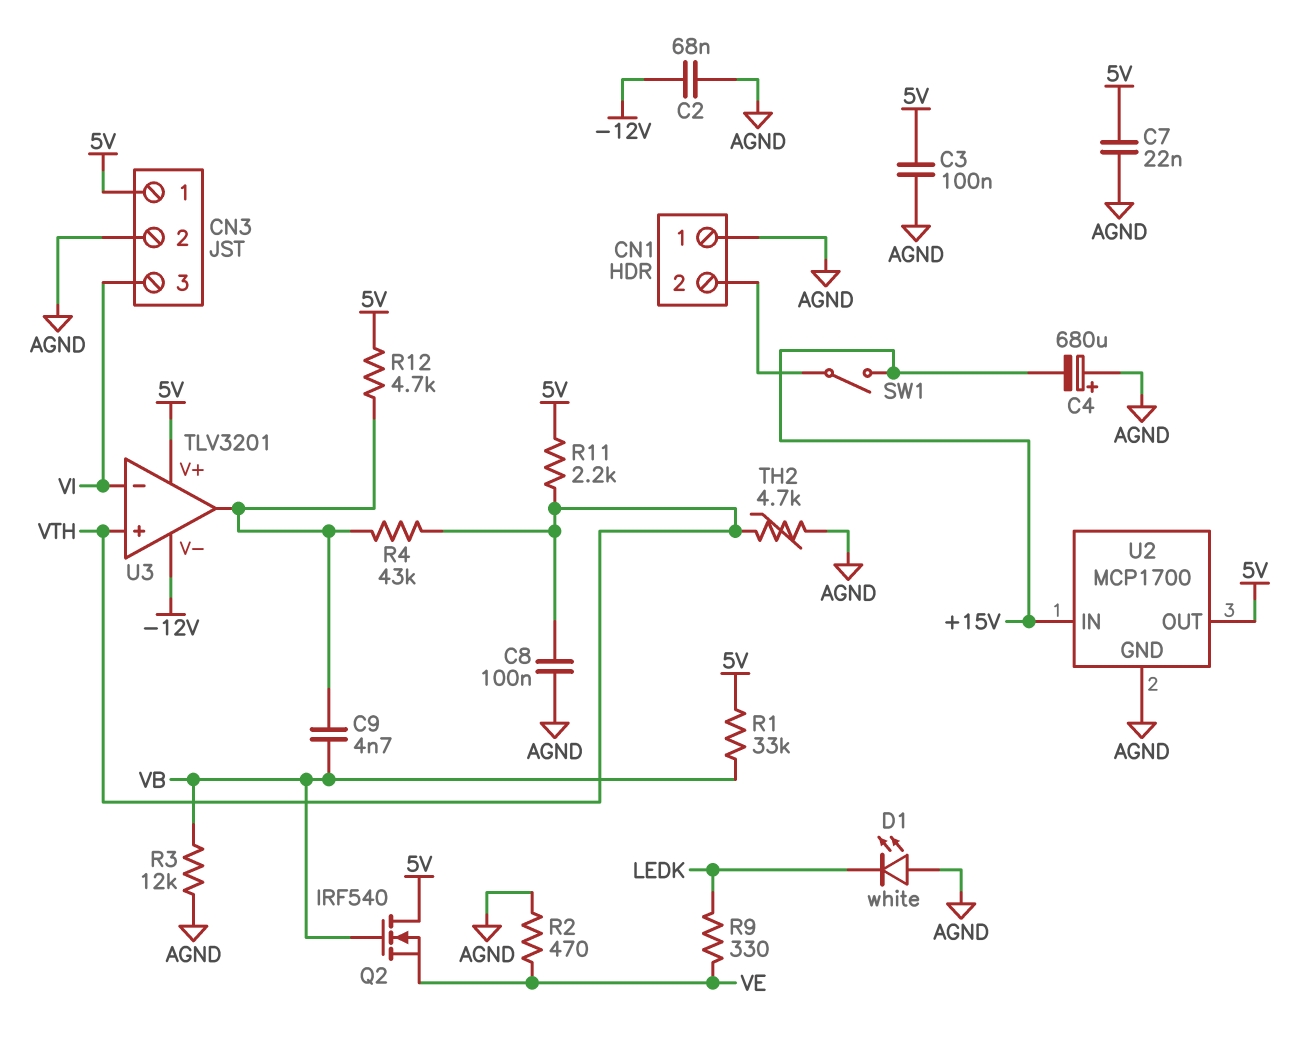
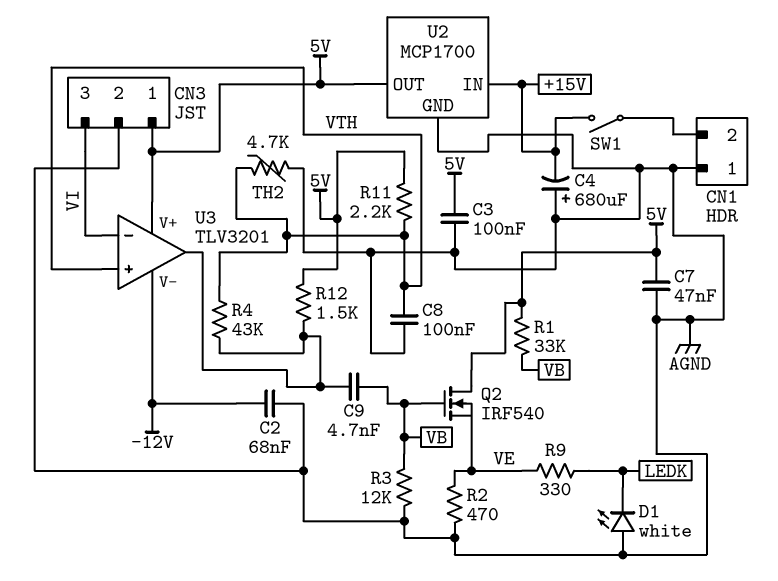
C7: 22nF (5V, AGND) -> 47nF (5V, AGND)
R12: 4.7k (5V, U3/out) -> 1.5k (5V, U3/out)

